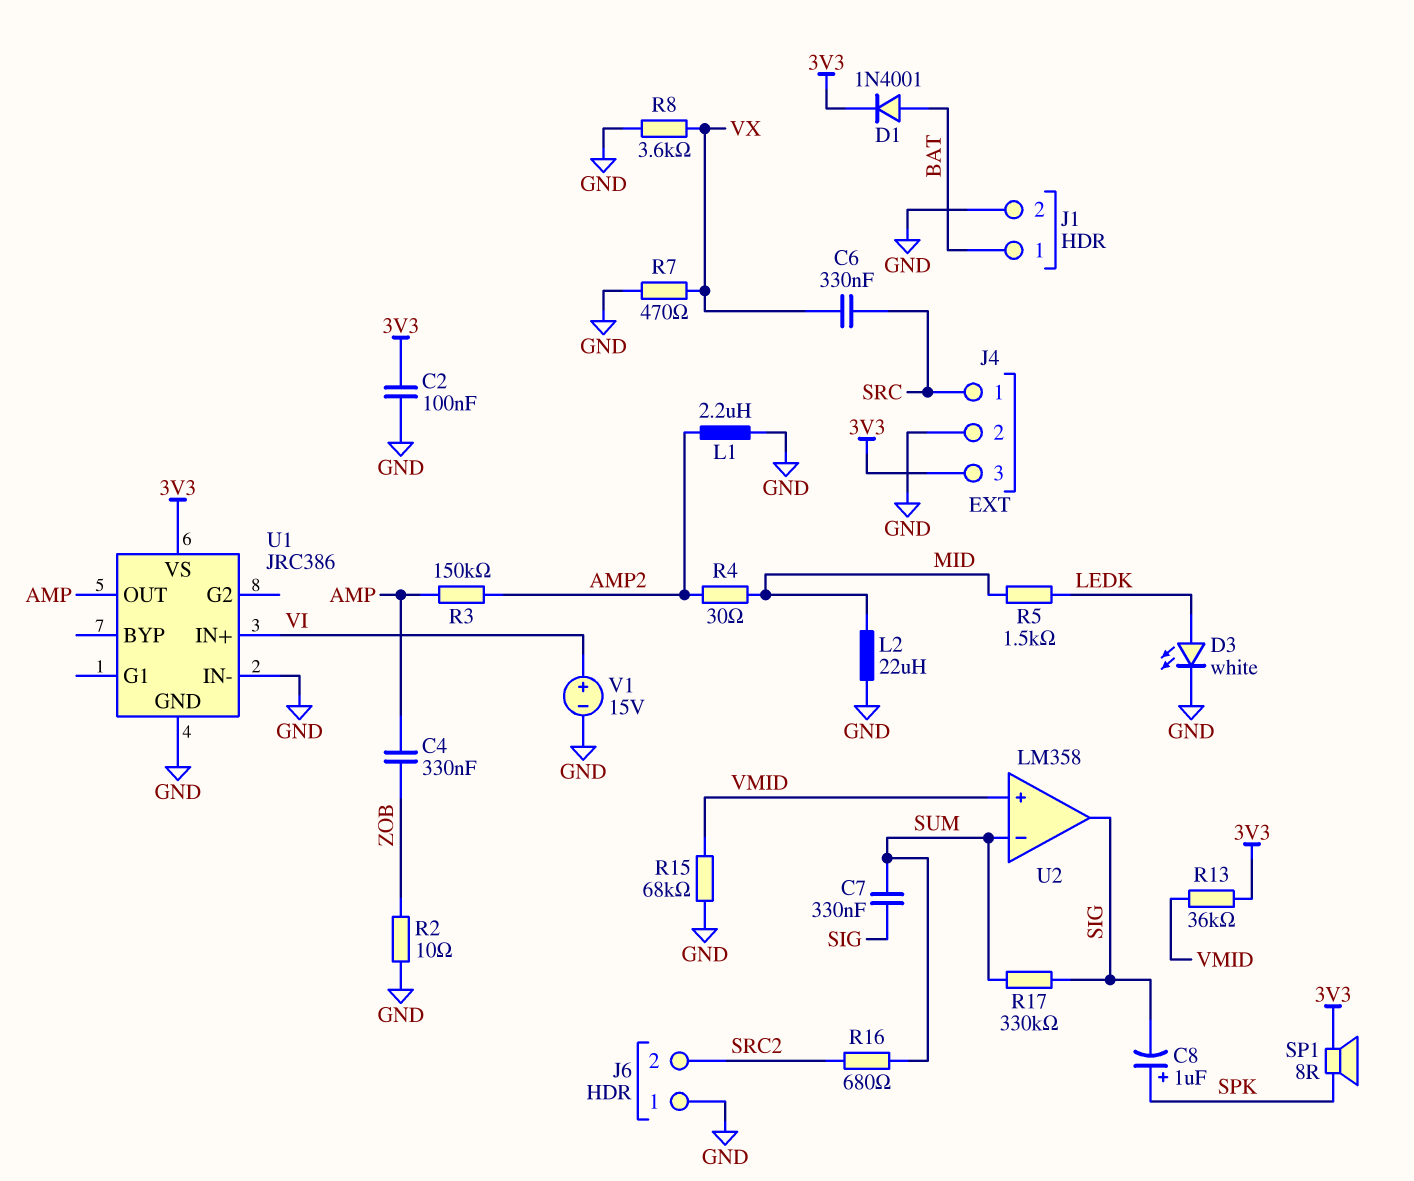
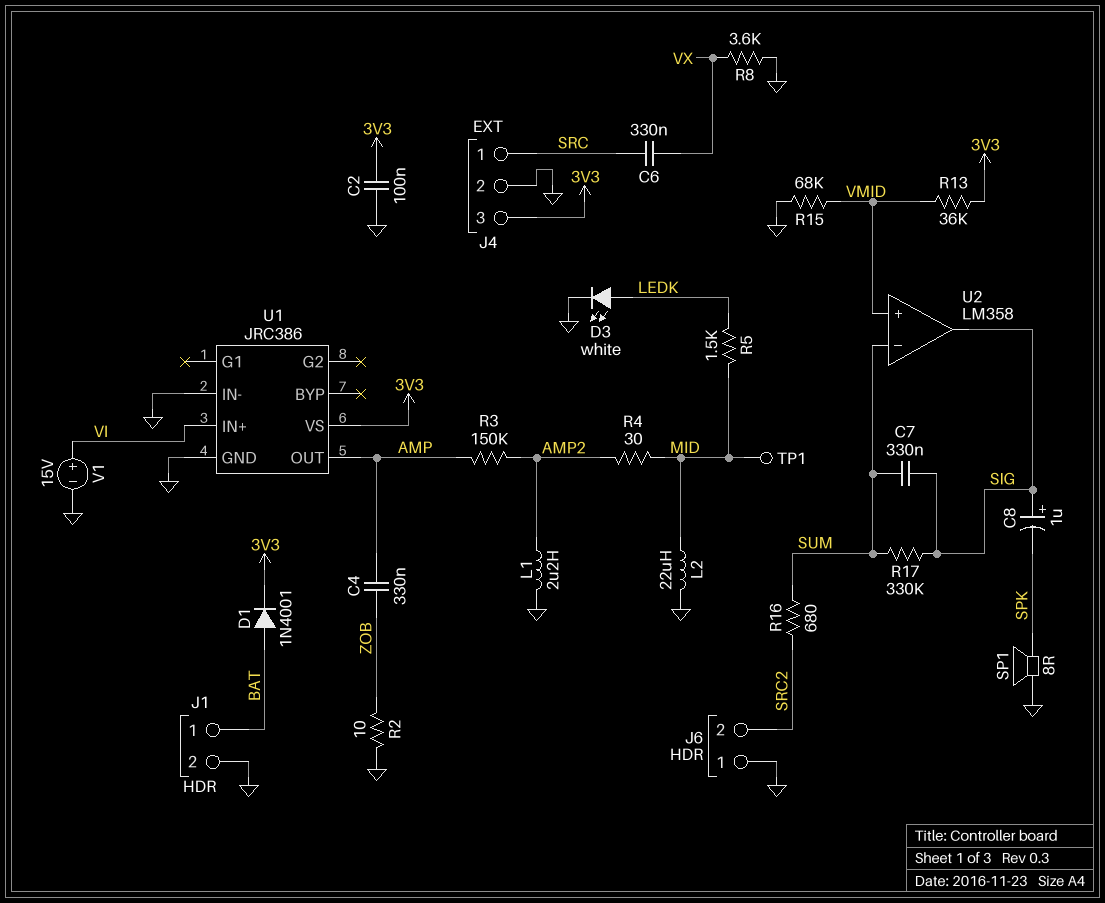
C8: 1uF (plus SPK, minus SIG) -> 1uF (plus SIG, minus SPK)
R7: 470 (GND, VX) -> none
SP1: speaker 8R (3V3, SPK) -> speaker 8R (GND, SPK)
TP1: none -> test point (MID)

